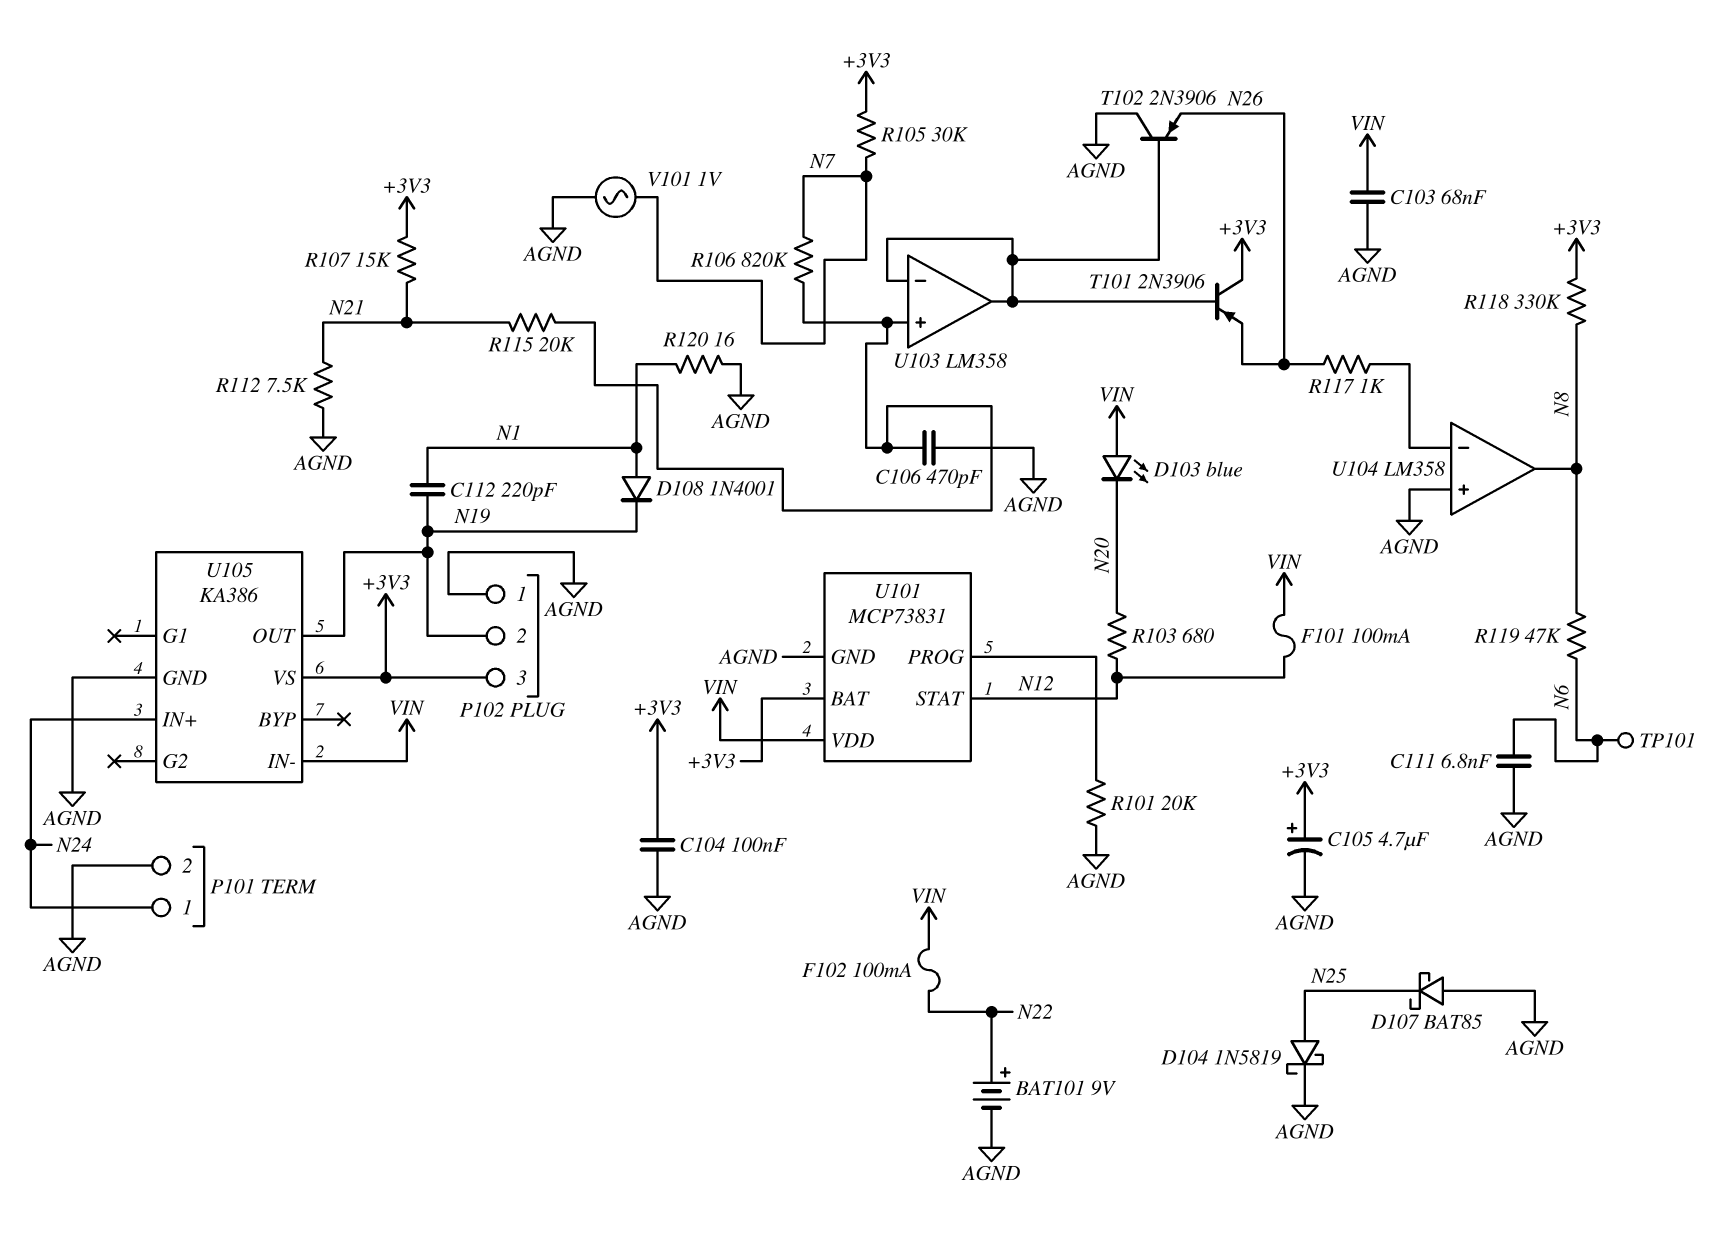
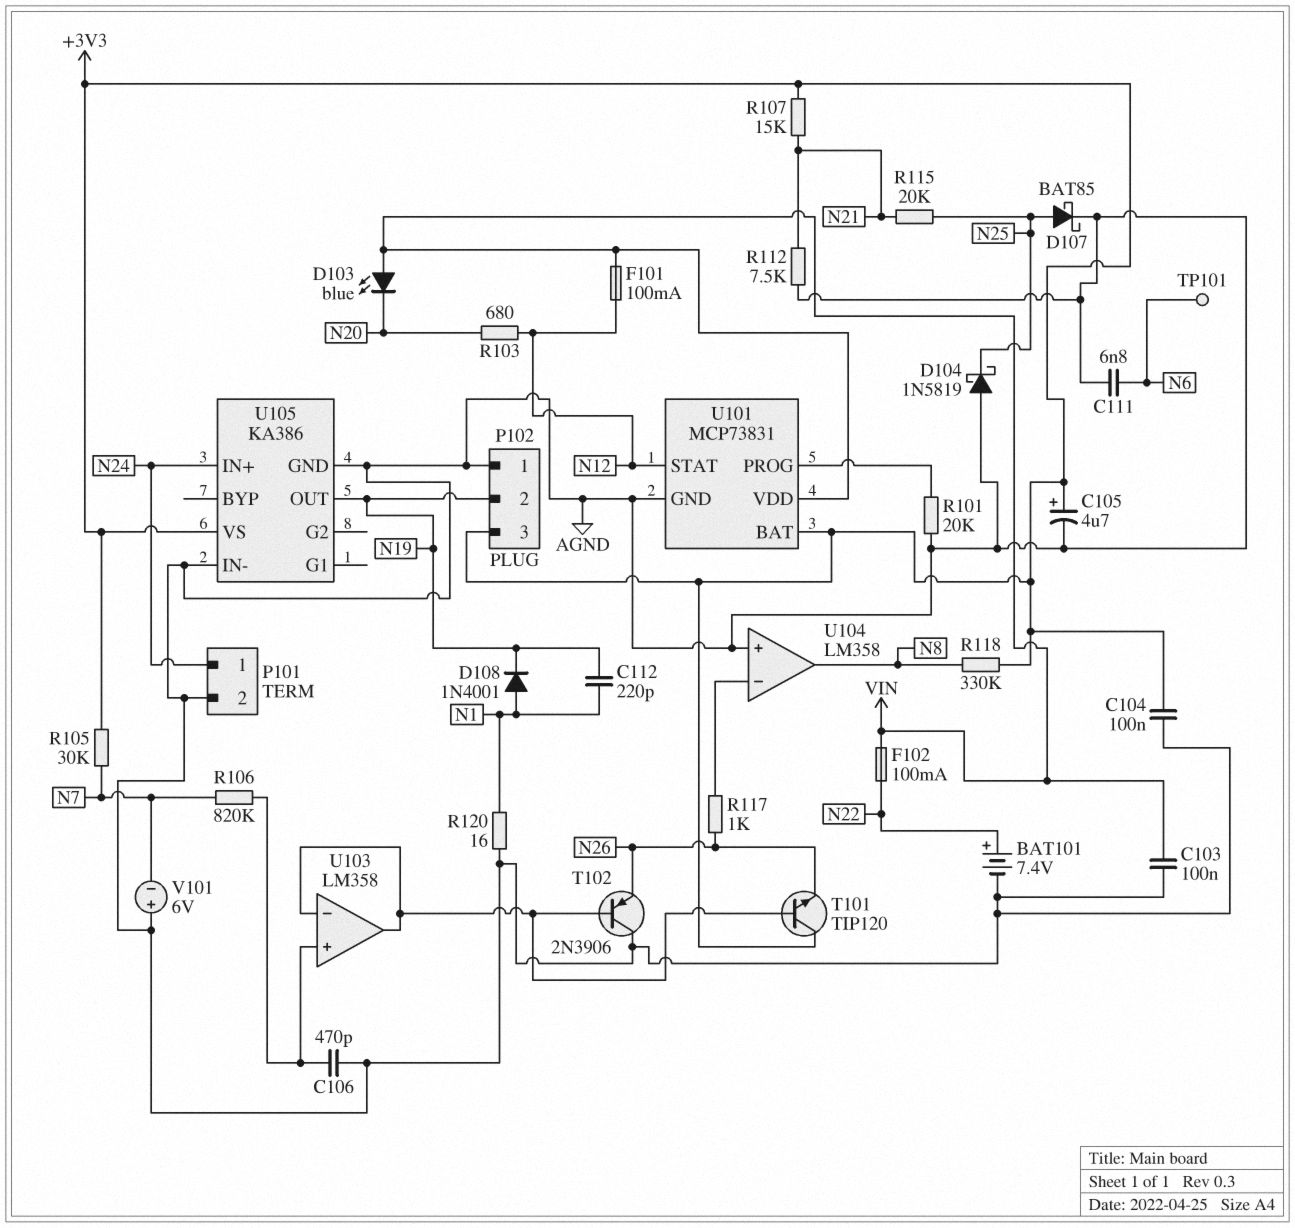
BAT101: 9V (plus N22, minus AGND) -> 7.4V (plus N22, minus AGND)
C103: 68nF (AGND, VIN) -> 100nF (AGND, VIN)
D104: schottky 1N5819 (A N25, K AGND) -> schottky 1N5819 (A AGND, K N25)
D107: schottky BAT85 (A AGND, K N25) -> schottky BAT85 (A N25, K AGND)
R115: 20k (N21, U103/in+) -> 20k (N21, N25)
R119: 47k (N6, N8) -> none
T101: PNP 2N3906 (B U103/in-, C +3V3, E N26) -> NPN TIP120 (B U103/in-, C +3V3, E N26)
U105 pin IN-: VIN -> AGND
V101: AC 1V (AGND, N7) -> 6V (plus AGND, minus N7)

